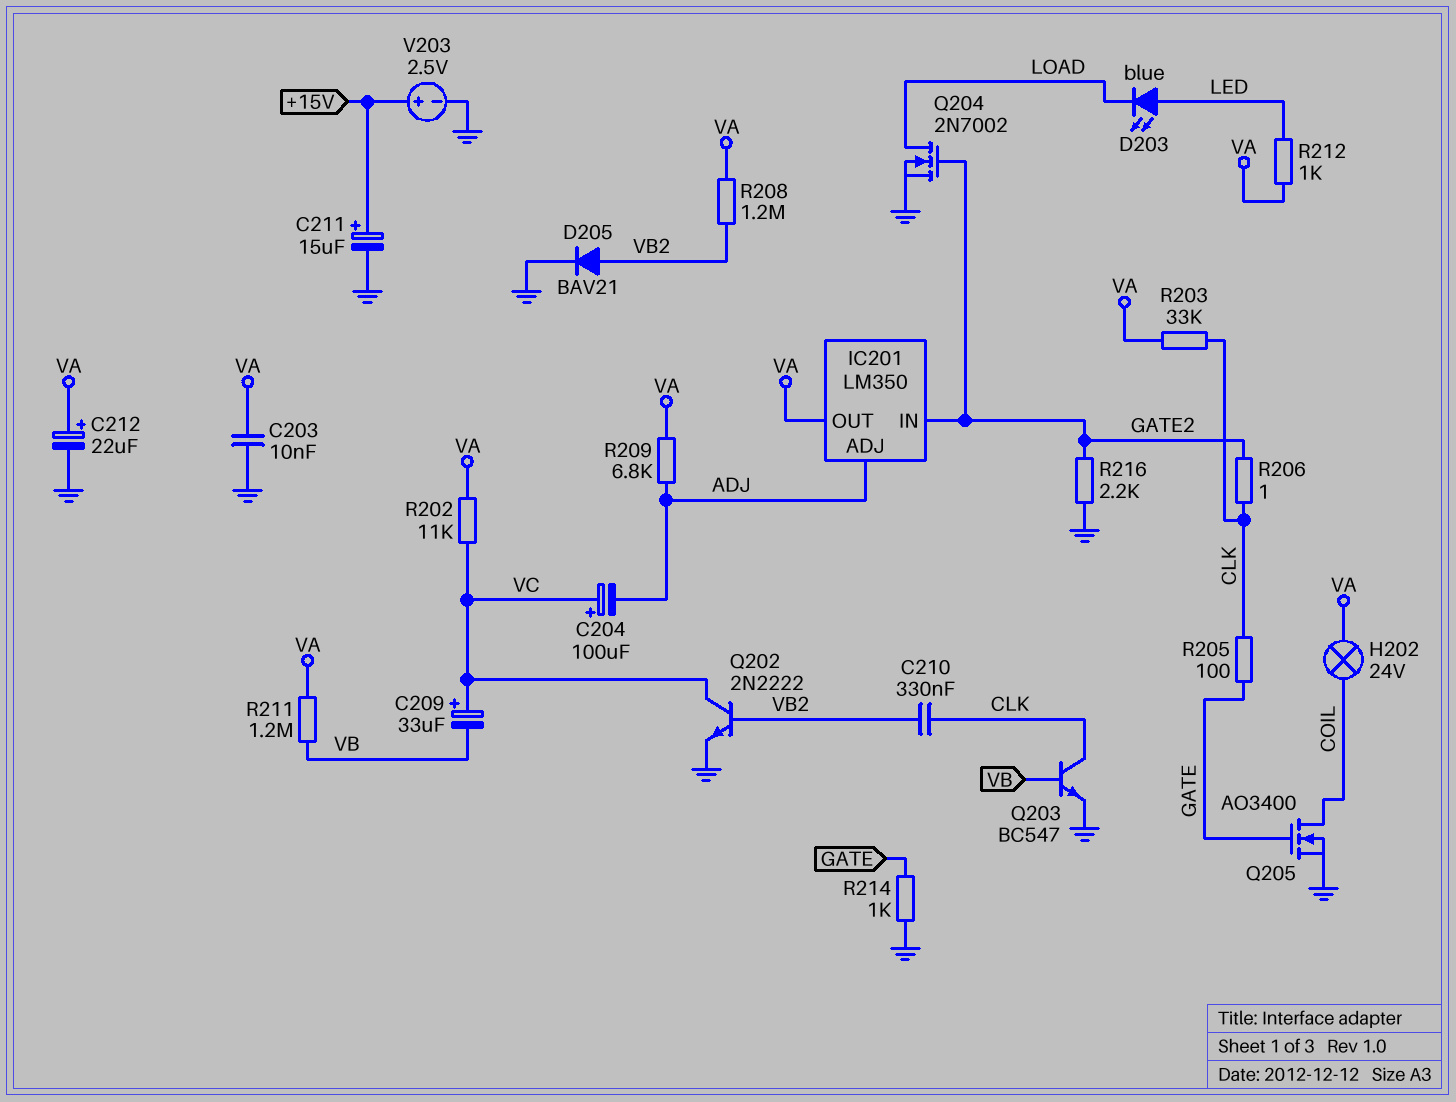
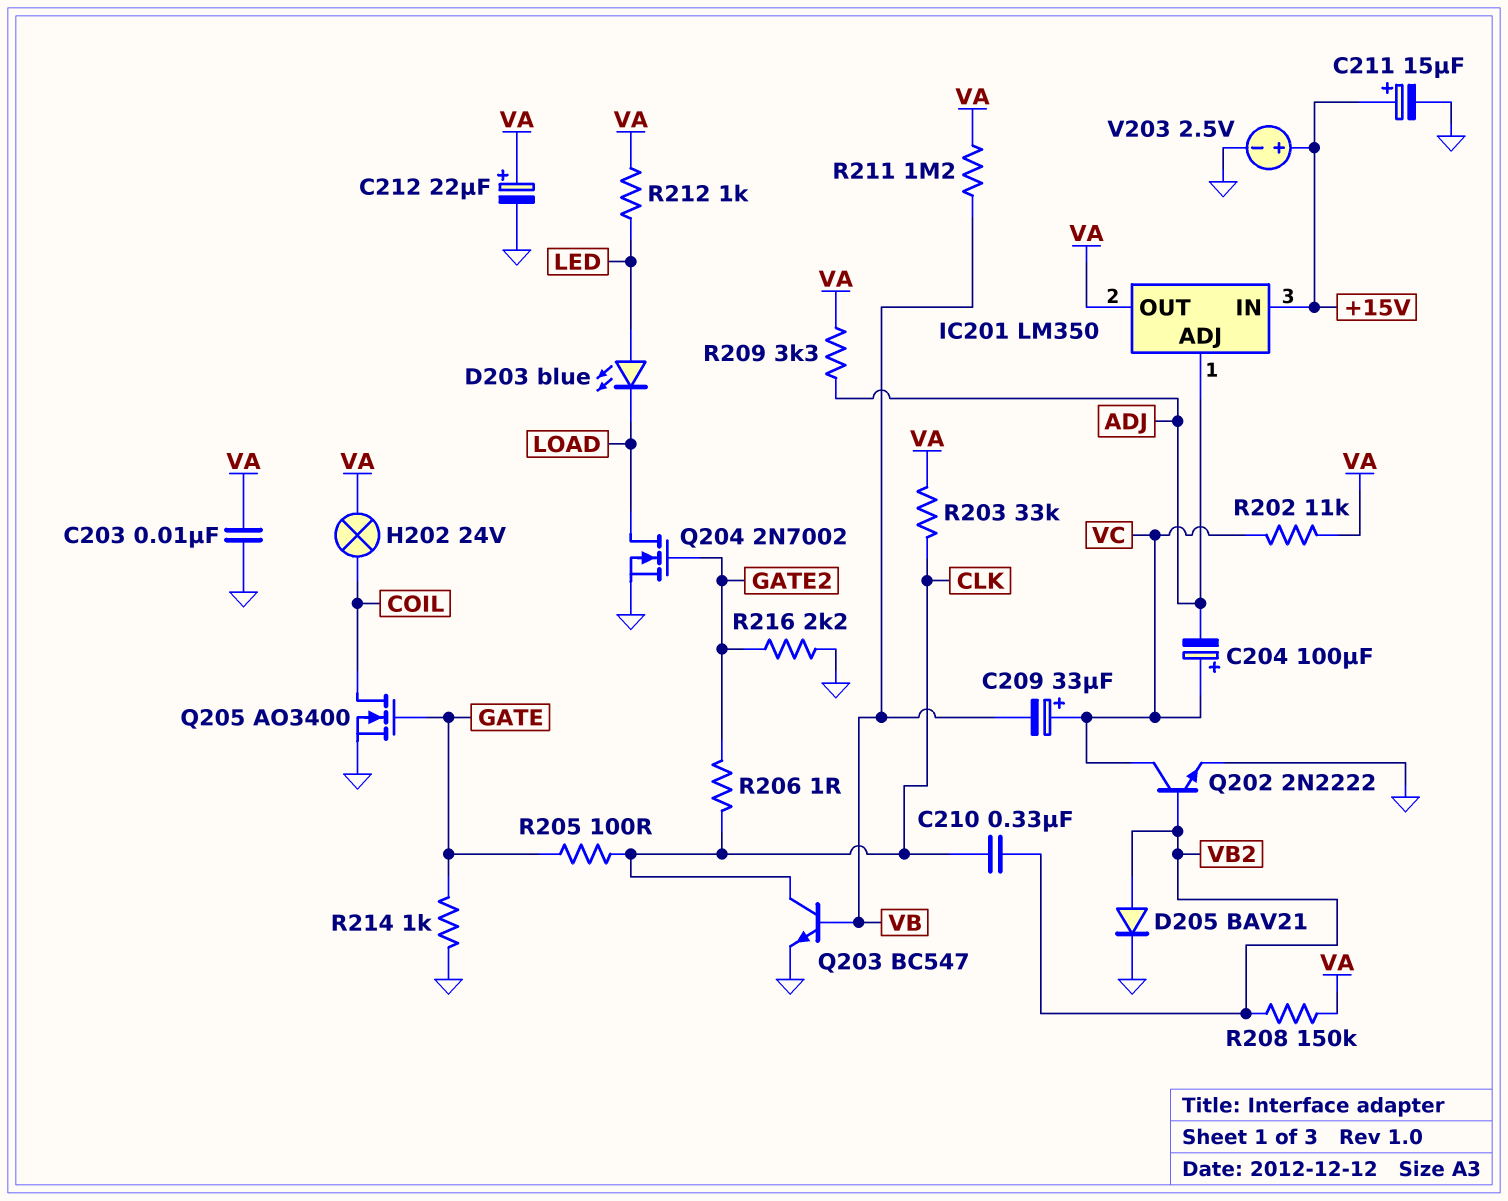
IC201 pin IN: GATE2 -> +15V
R208: 1.2M (VA, VB2) -> 150k (VA, VB2)
R209: 6.8k (ADJ, VA) -> 3.3k (ADJ, VA)

